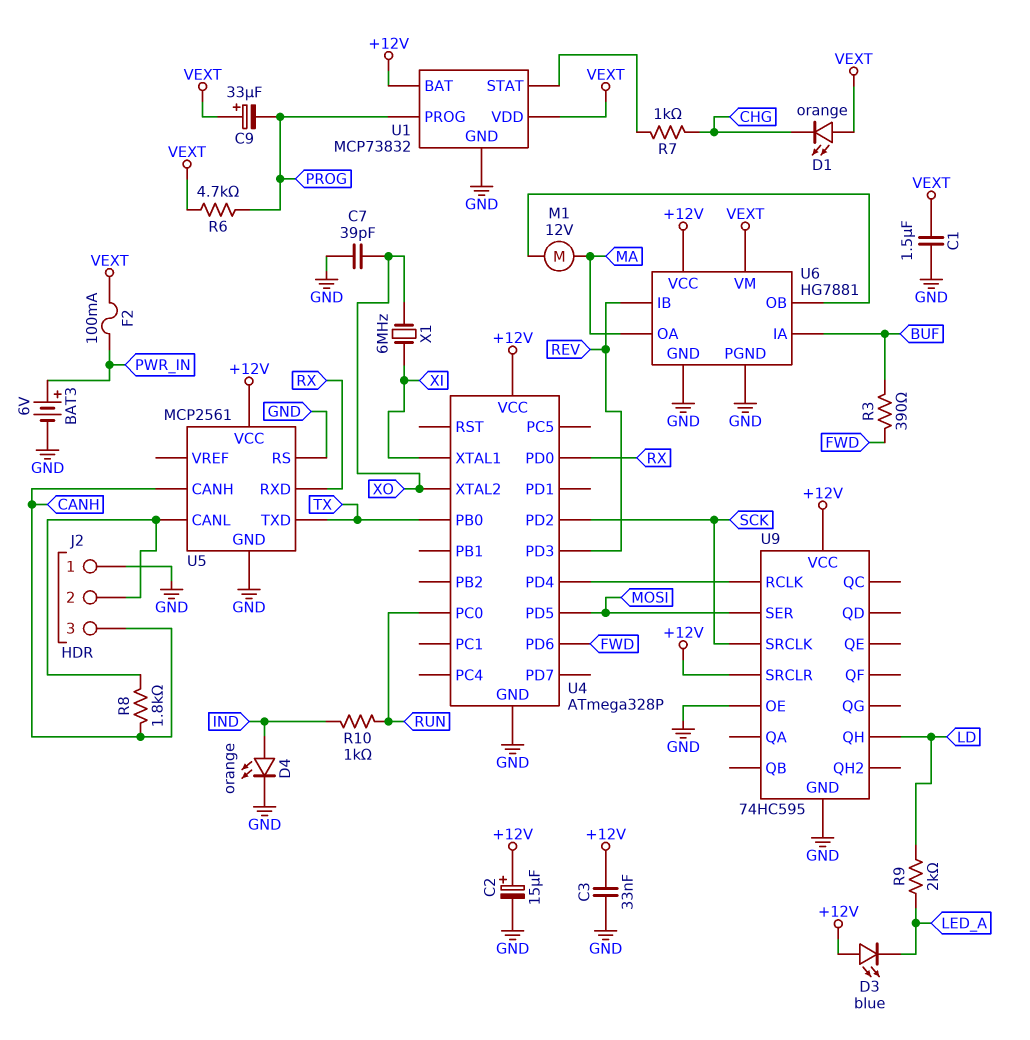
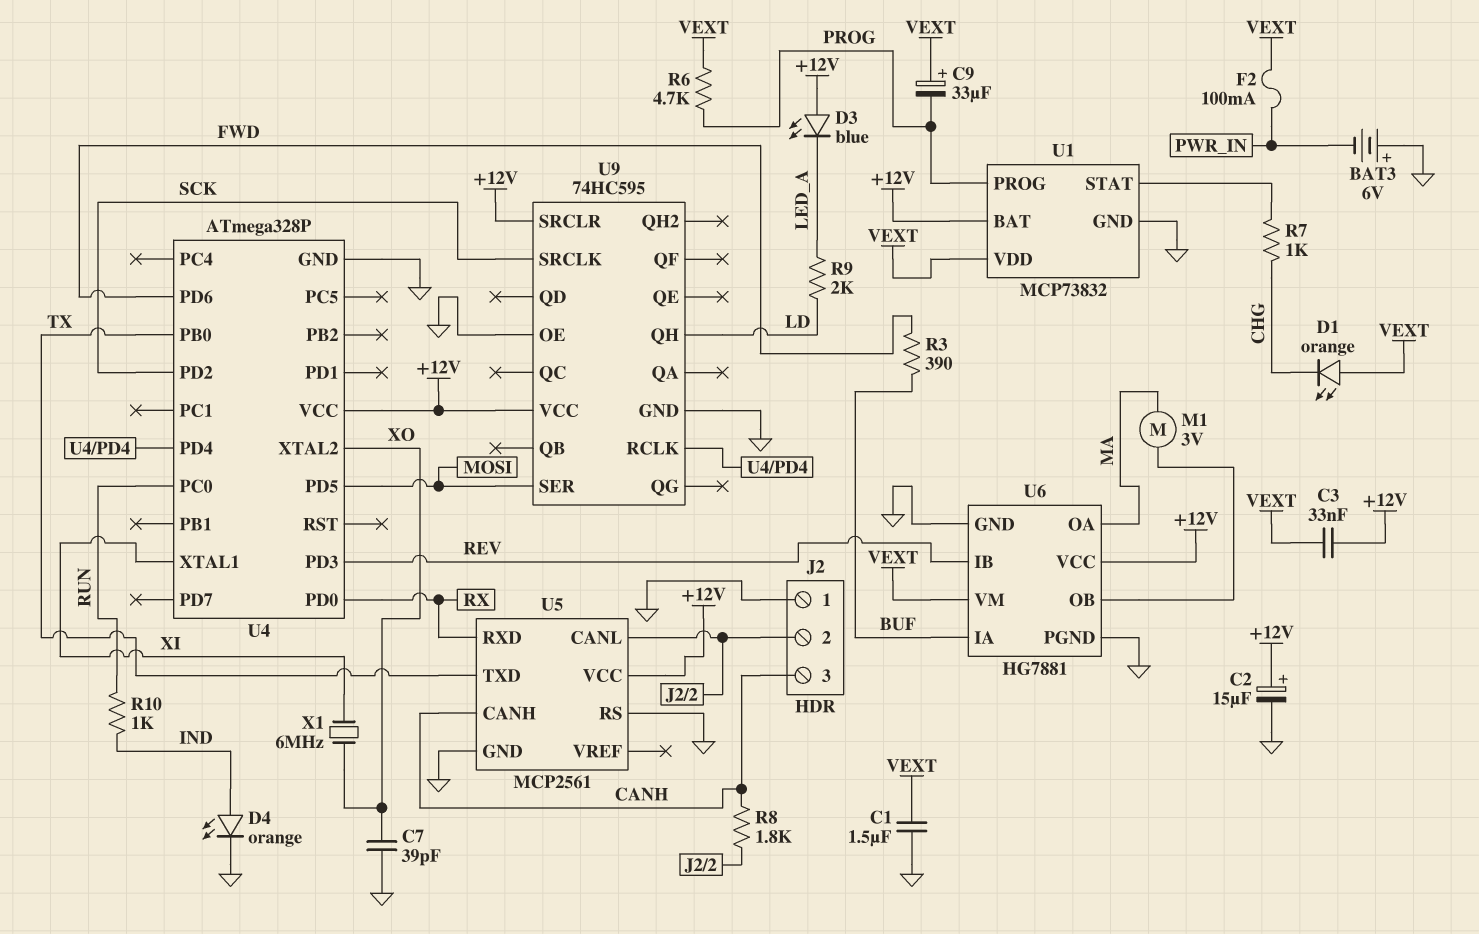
BAT3: 6V (plus PWR_IN, minus GND) -> 6V (plus GND, minus PWR_IN)
C3: 33nF (+12V, GND) -> 33nF (+12V, VEXT)
M1: motor 12V (MA, U6/OB) -> motor 3V (MA, U6/OB)

